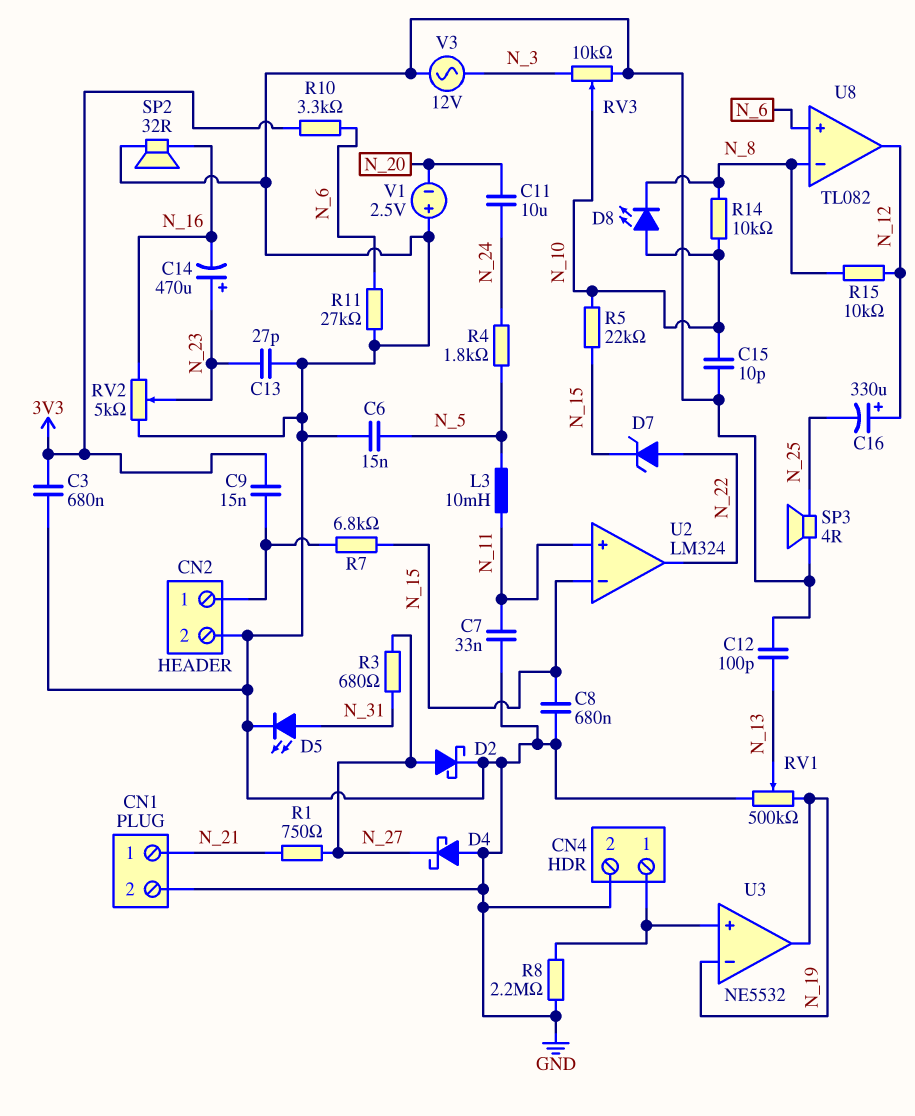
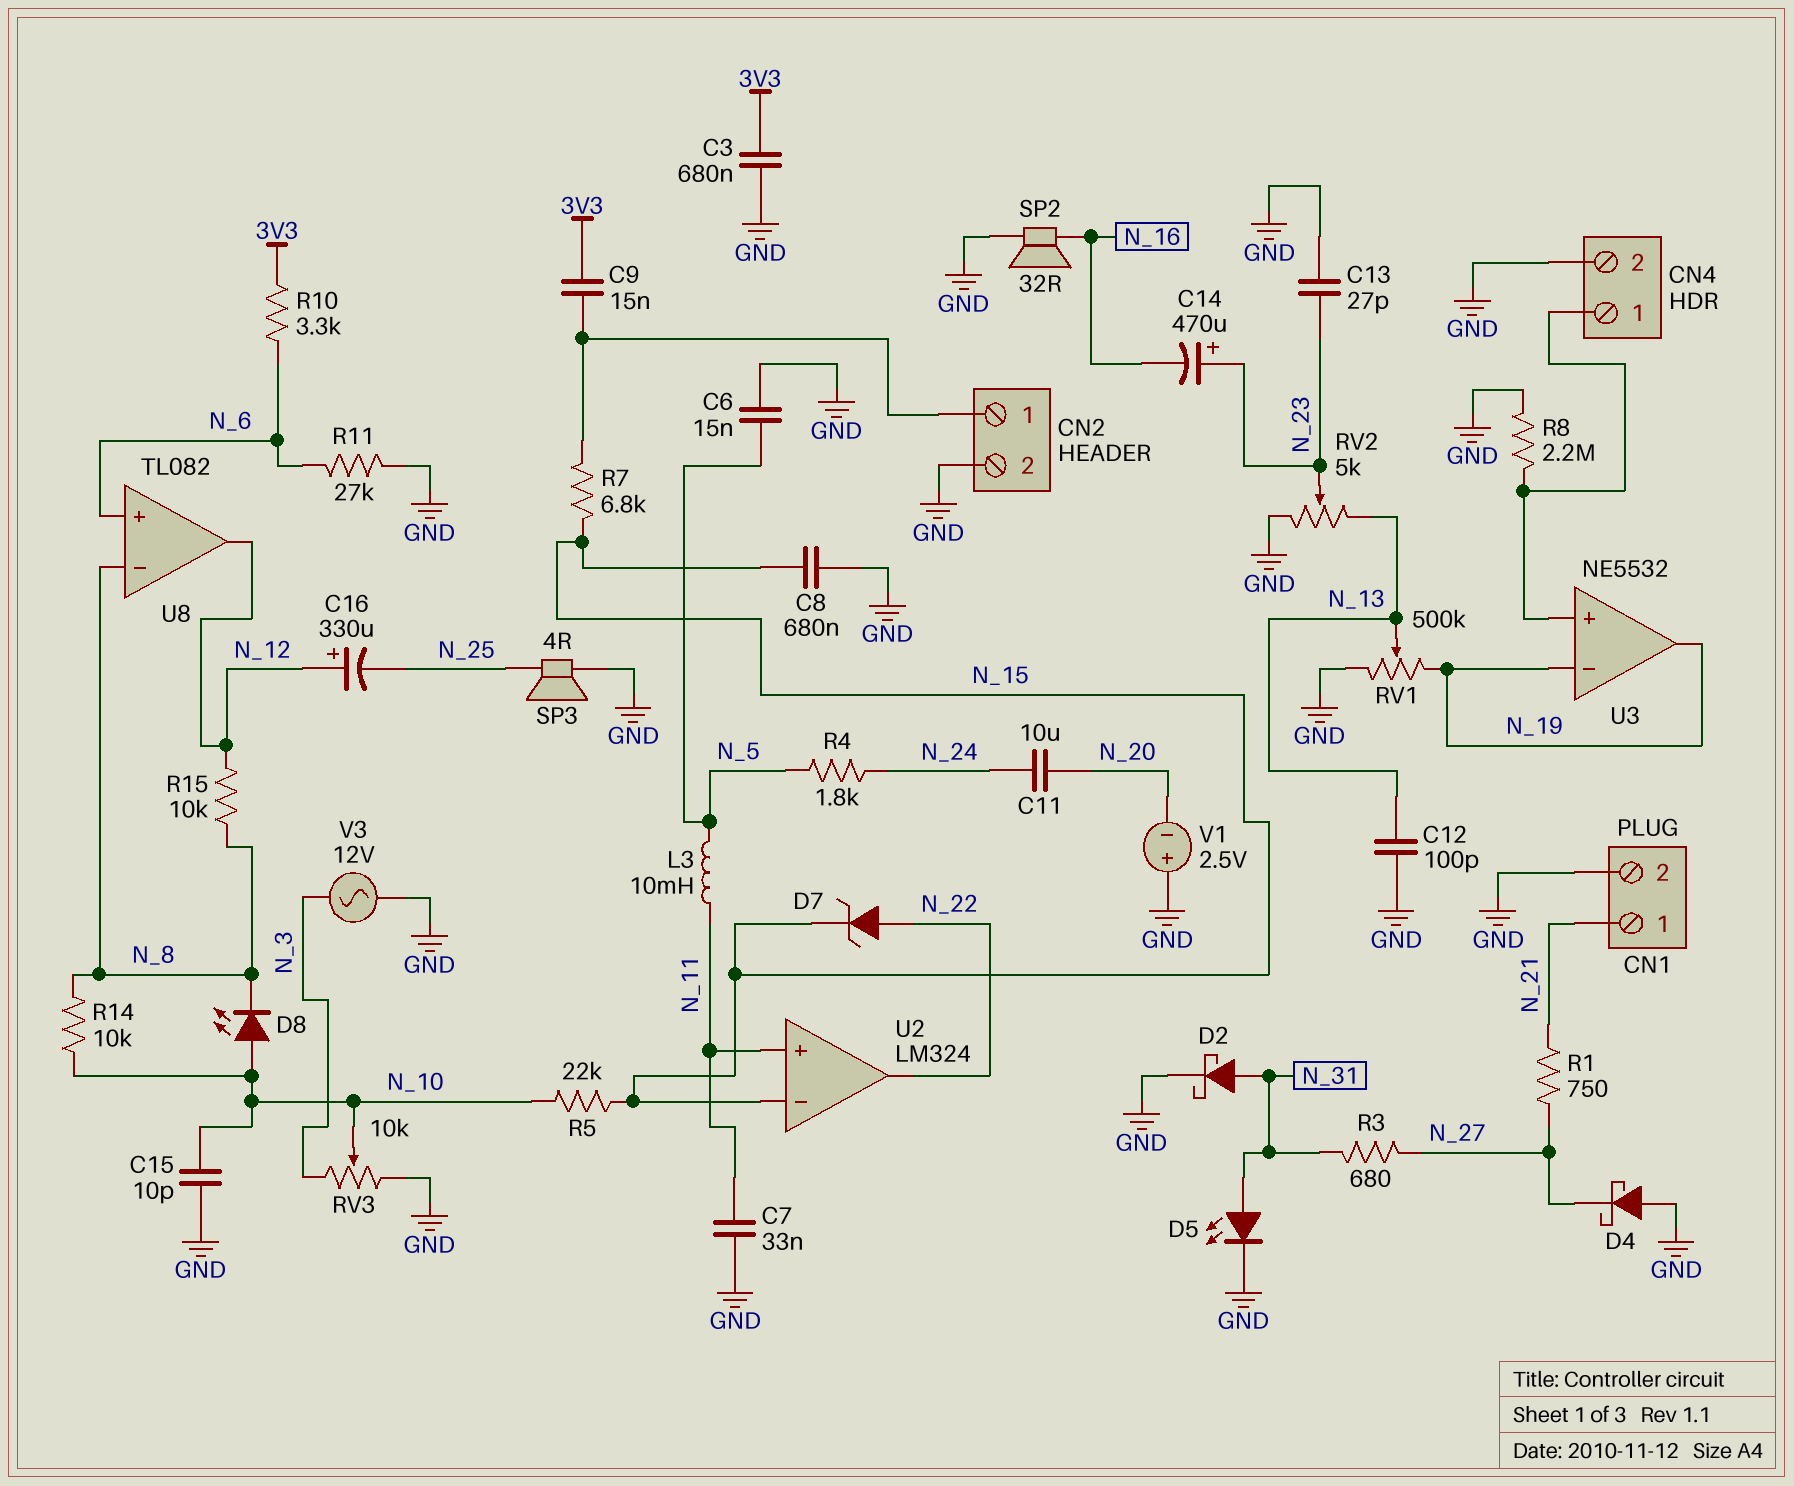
D2: schottky (A N_27, K GND) -> schottky (A N_31, K GND)
RV2: 5k (GND, N_16, wiper N_23) -> 5k (GND, N_13, wiper N_23)

